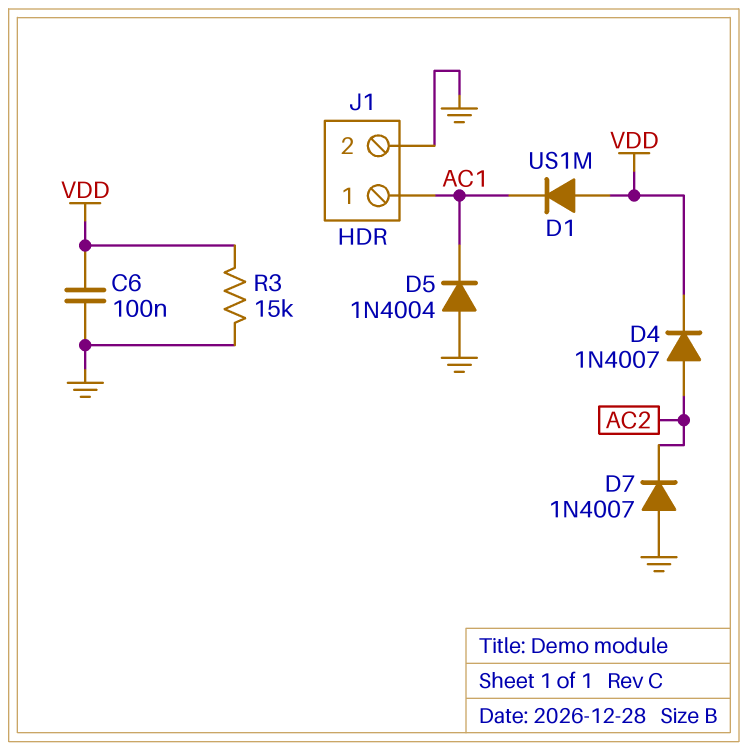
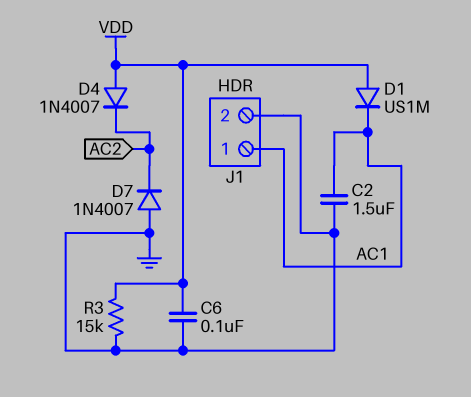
C2: none -> 1.5uF (AC1, GND)
D4: diode 1N4007 (A AC2, K VDD) -> diode 1N4007 (A VDD, K AC2)
D5: diode 1N4004 (A GND, K AC1) -> none

